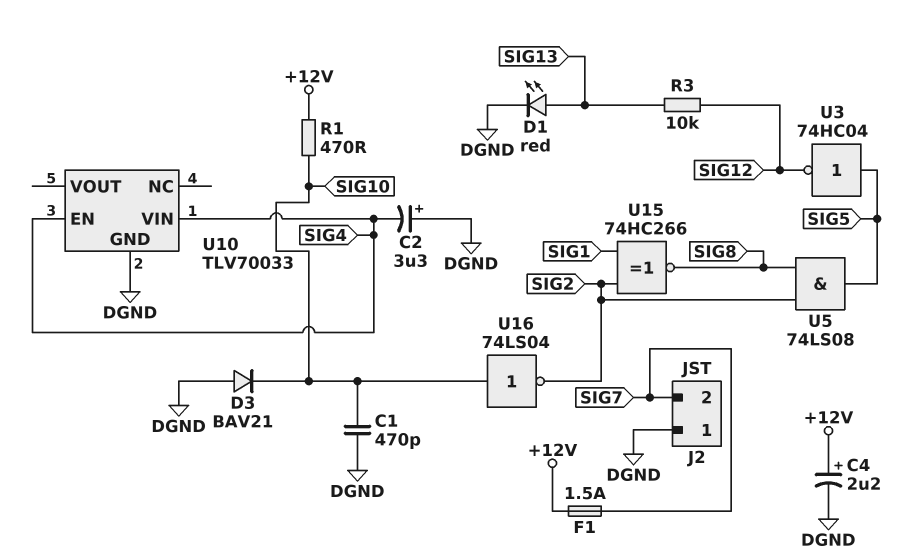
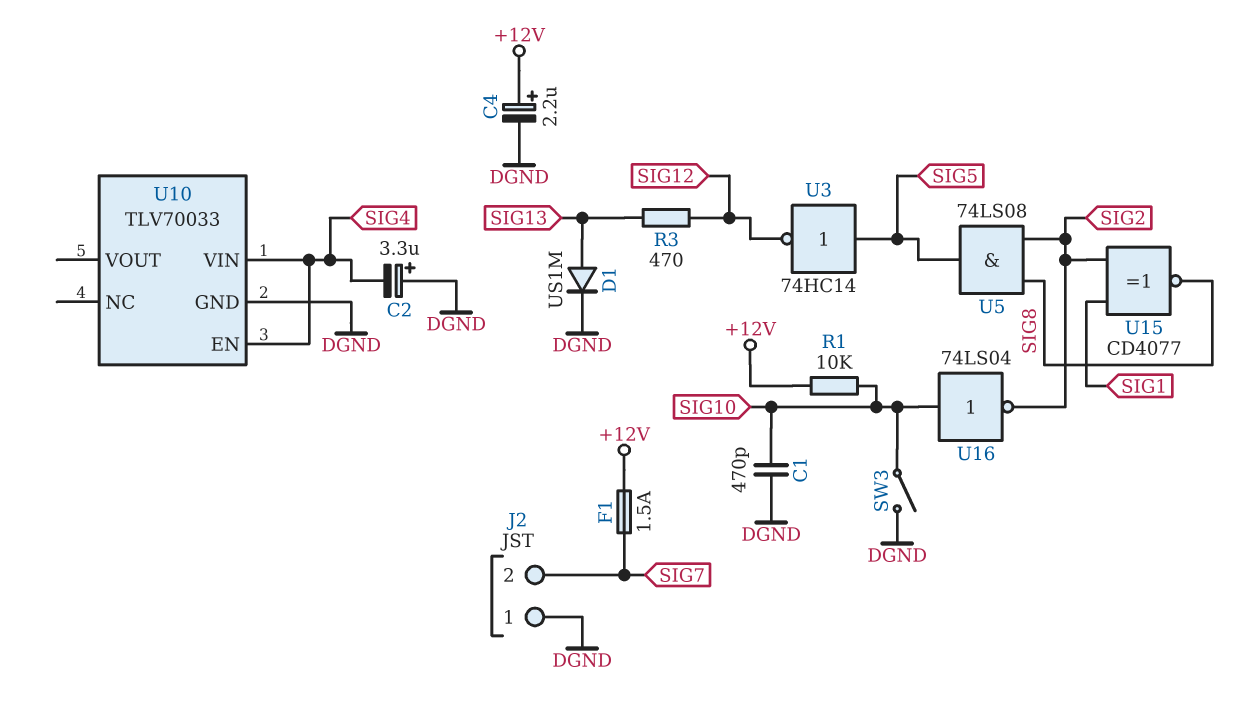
D1: LED red (A SIG13, K DGND) -> diode US1M (A SIG13, K DGND)
D3: diode BAV21 (A DGND, K SIG10) -> none
R1: 470 (+12V, SIG10) -> 10k (+12V, SIG10)
R3: 10k (SIG12, SIG13) -> 470 (SIG12, SIG13)
SW3: none -> switch (DGND, SIG10)
U3: NOT 74HC04 (in SIG5, out SIG12) -> NOT 74HC14 (in SIG5, out SIG12)
U15: XNOR 74HC266 (in SIG1, in SIG2, out SIG8) -> XNOR CD4077 (in SIG1, in SIG2, out SIG8)

